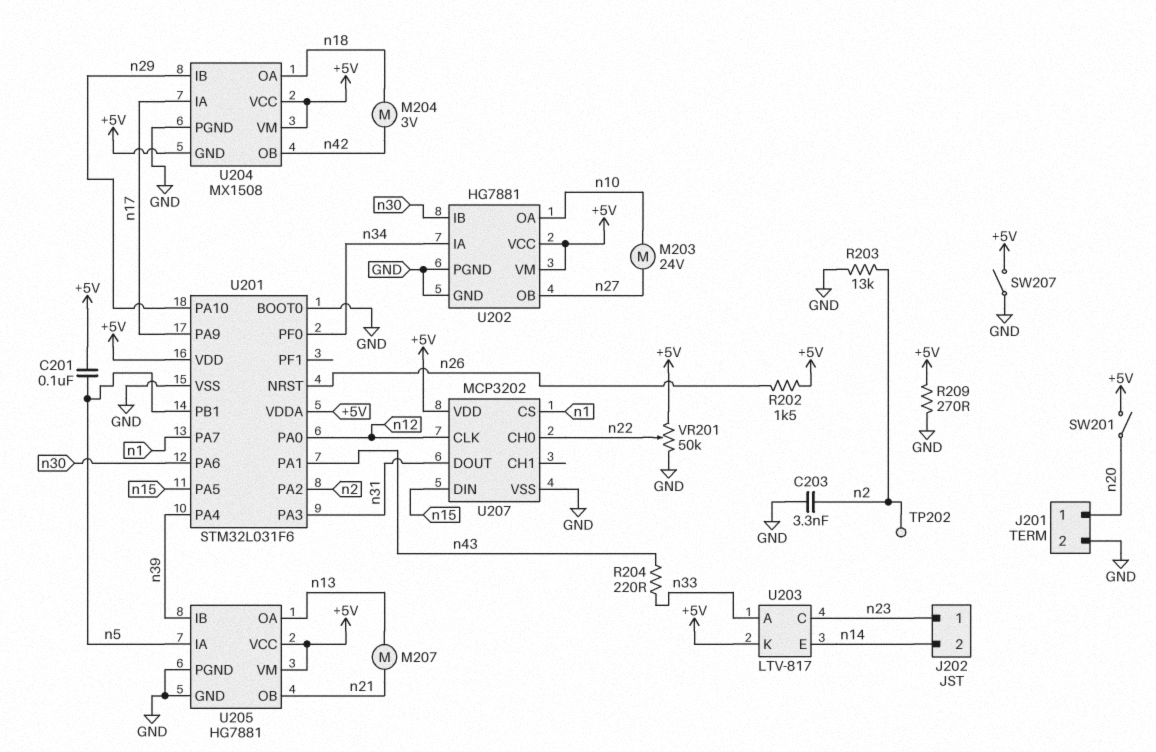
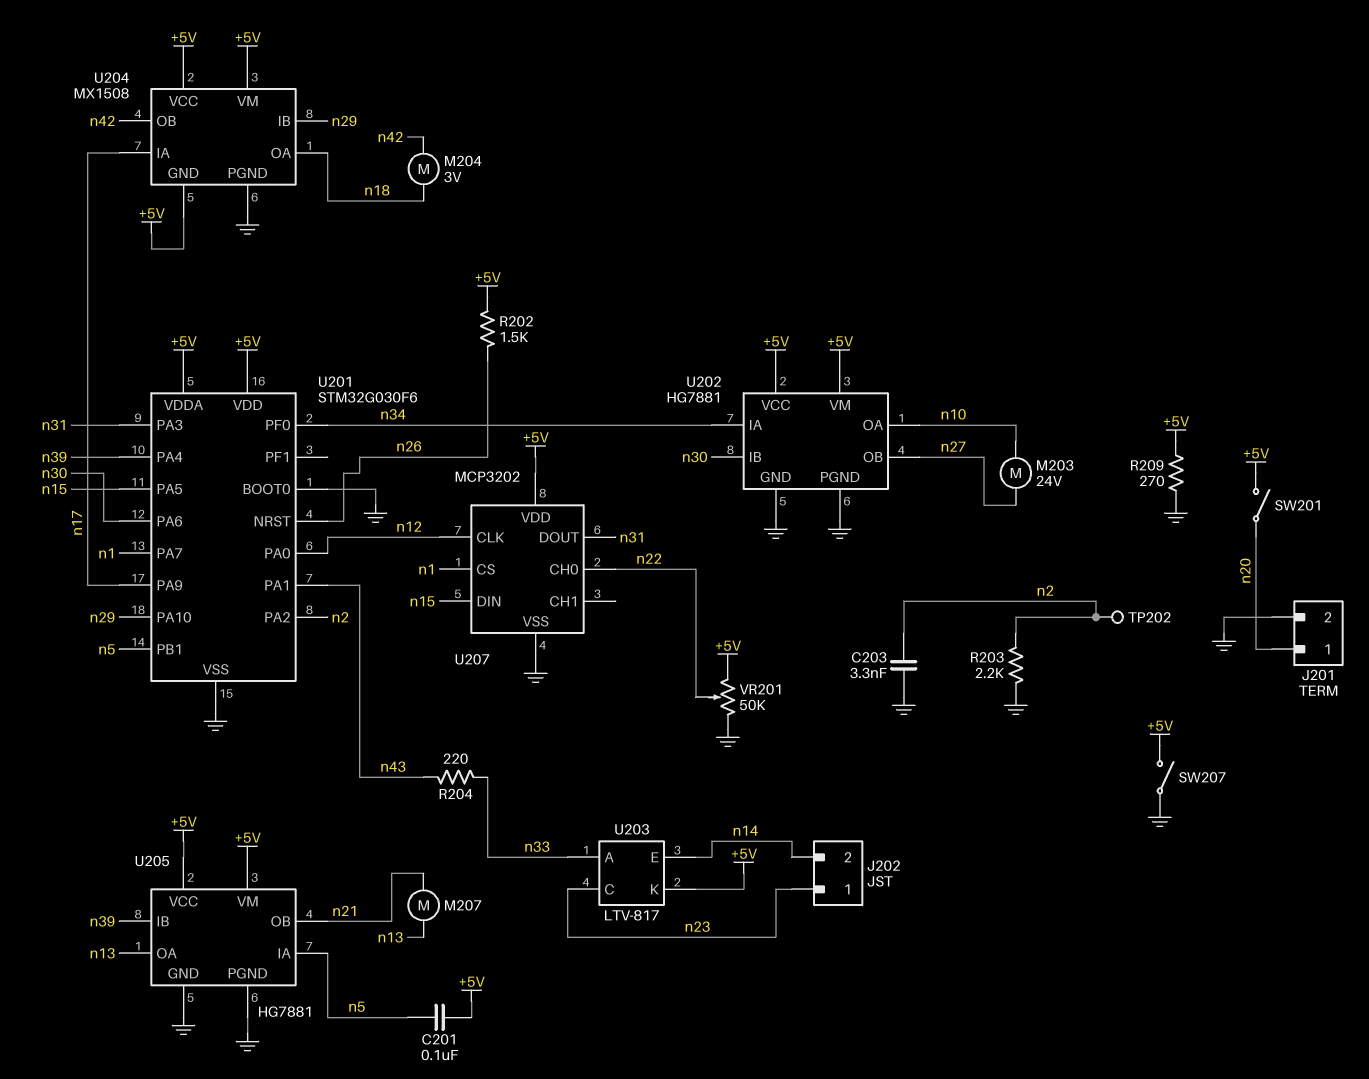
R203: 13k (GND, n2) -> 2.2k (GND, n2)
U201: STM32L031F6 -> STM32G030F6

